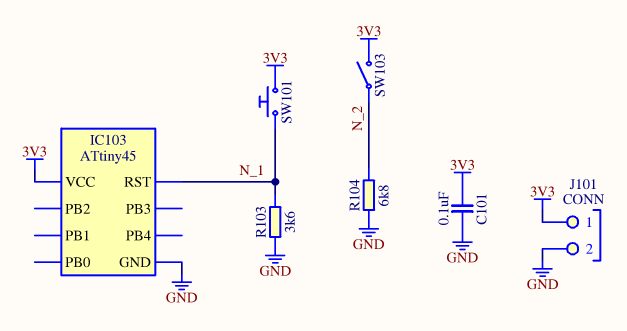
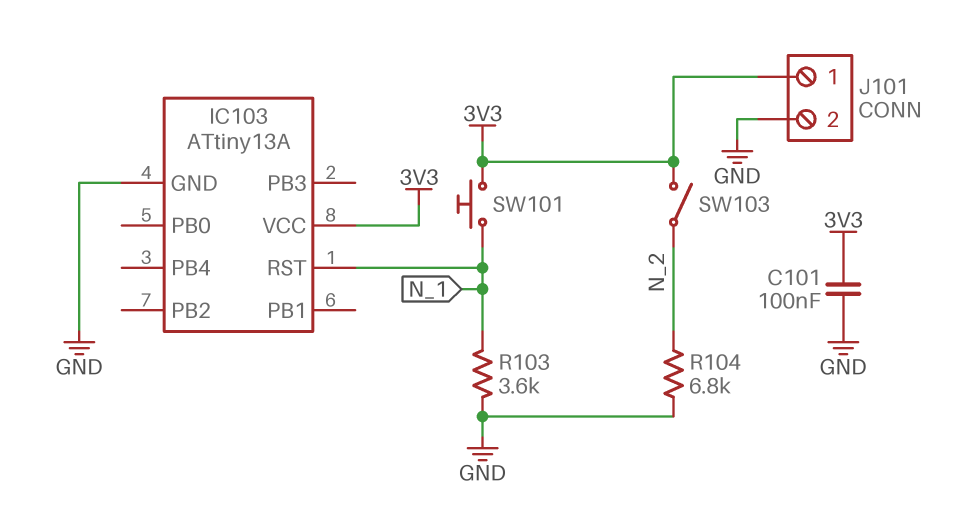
IC103: ATtiny45 -> ATtiny13A

